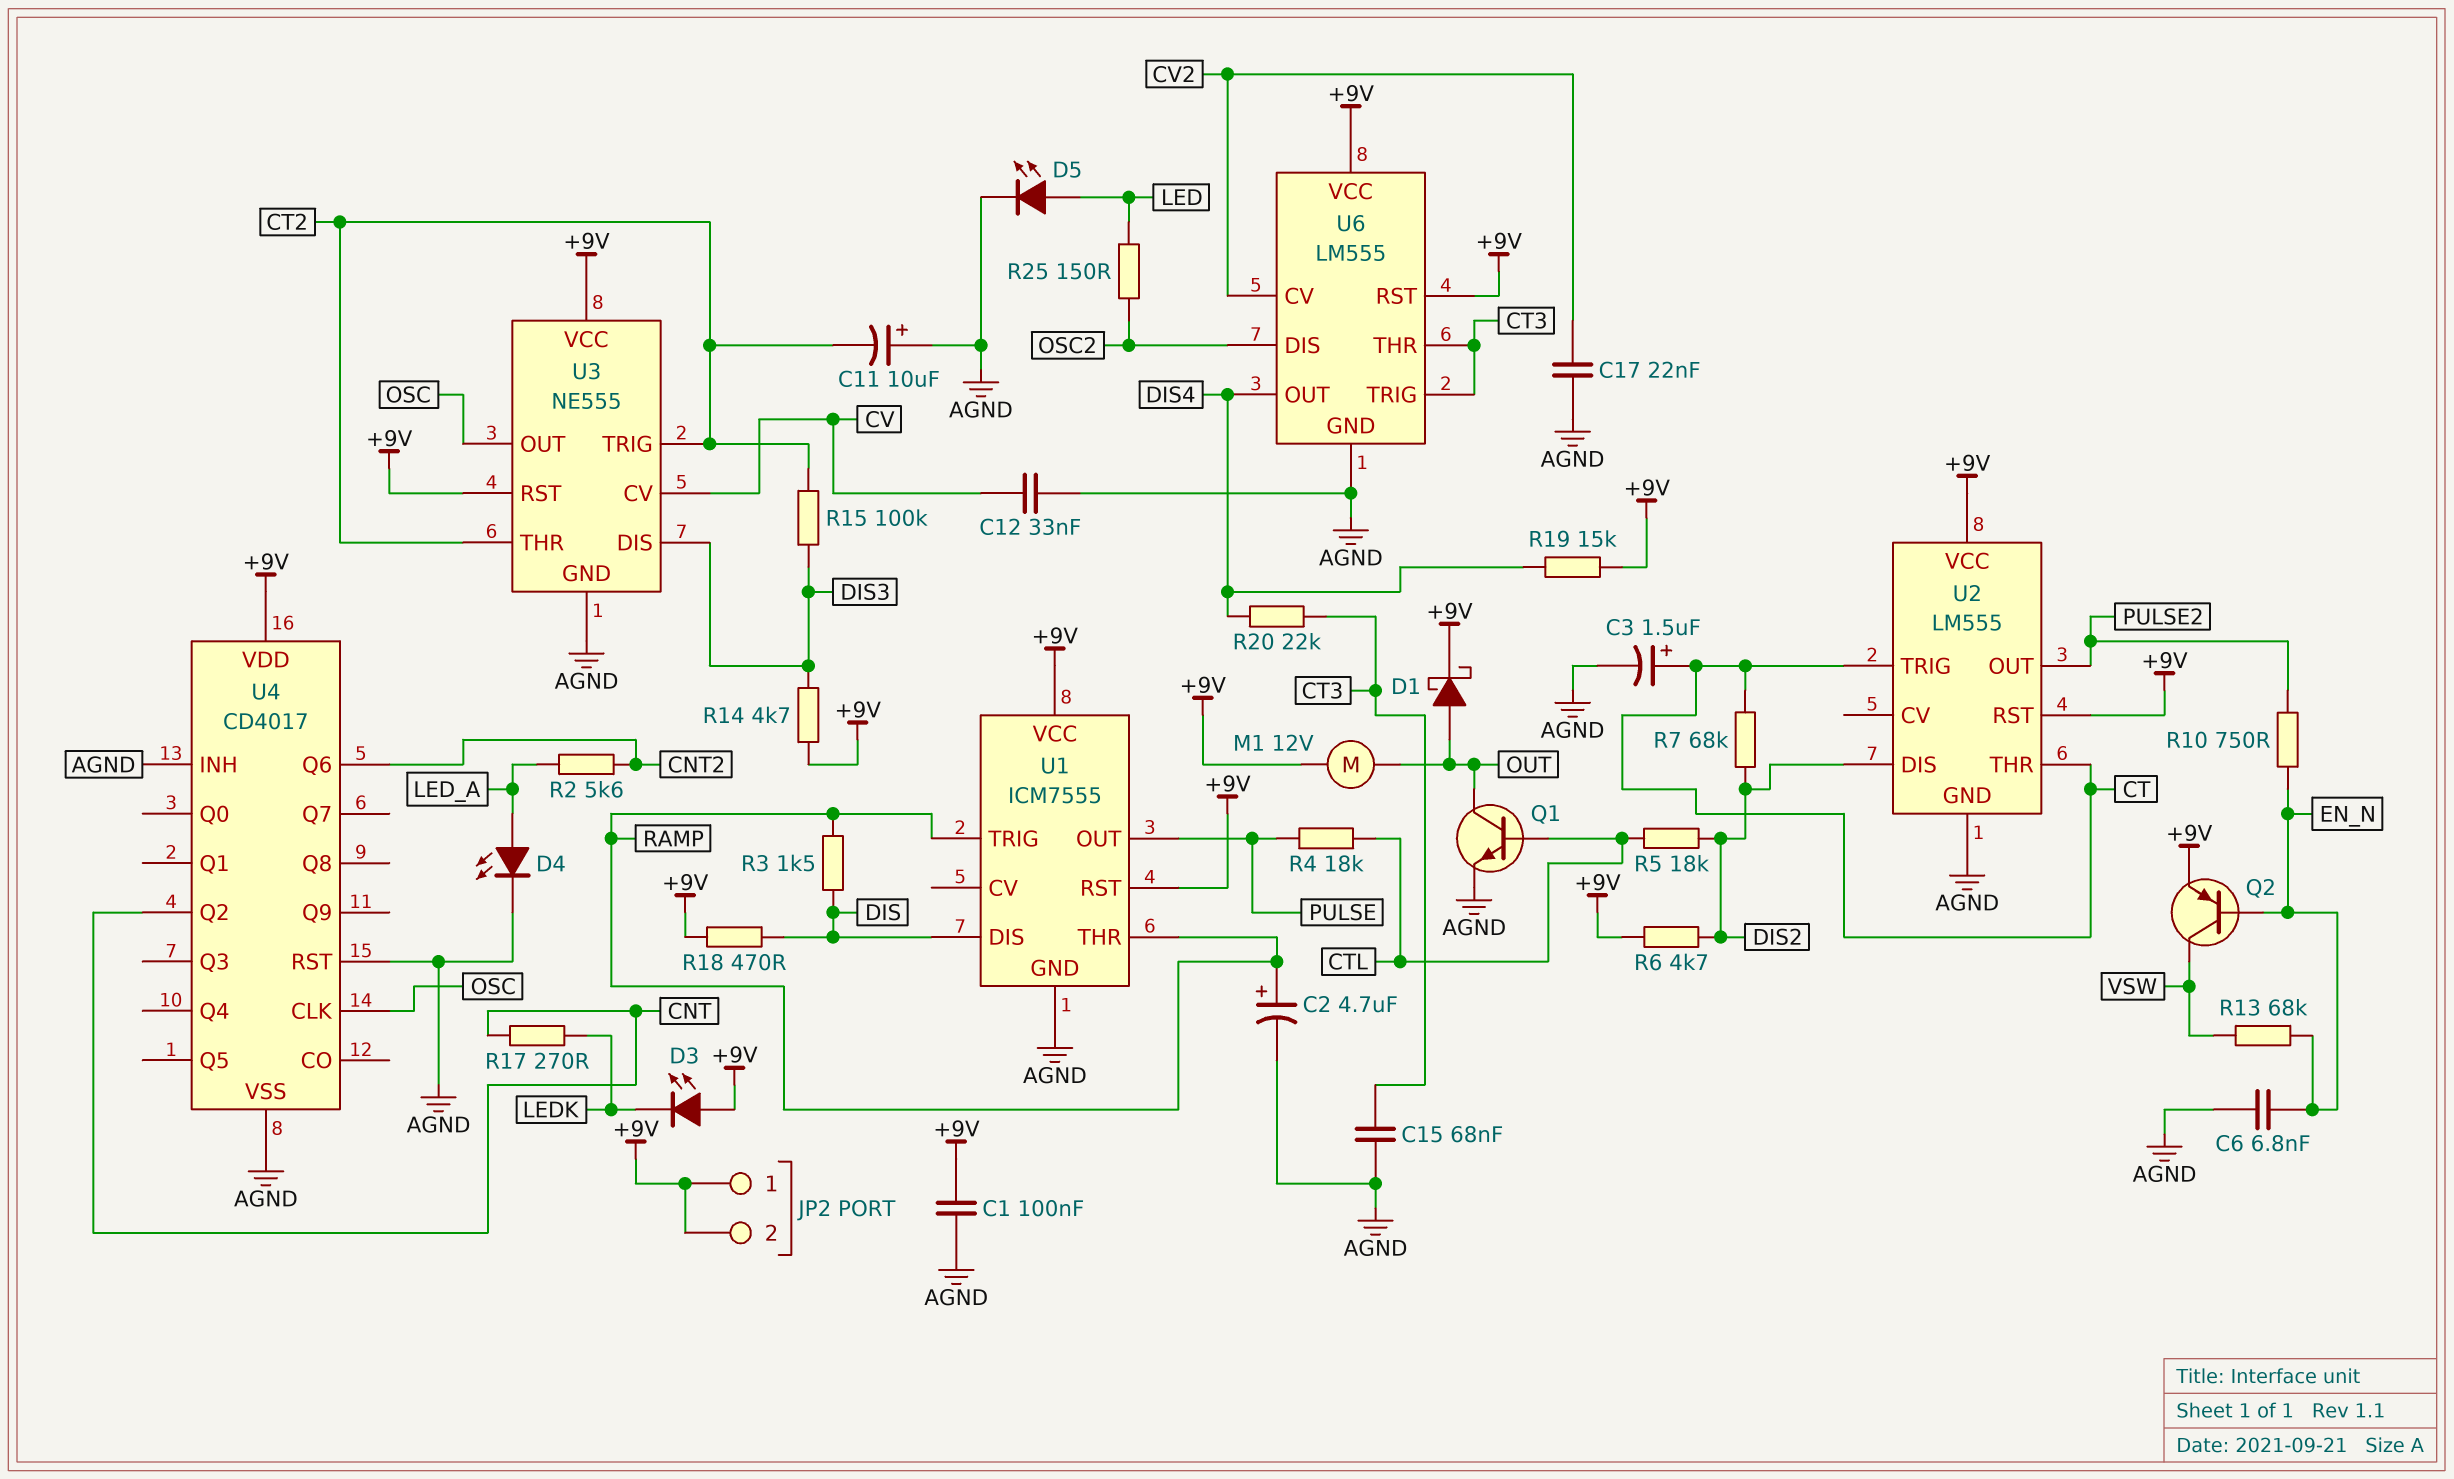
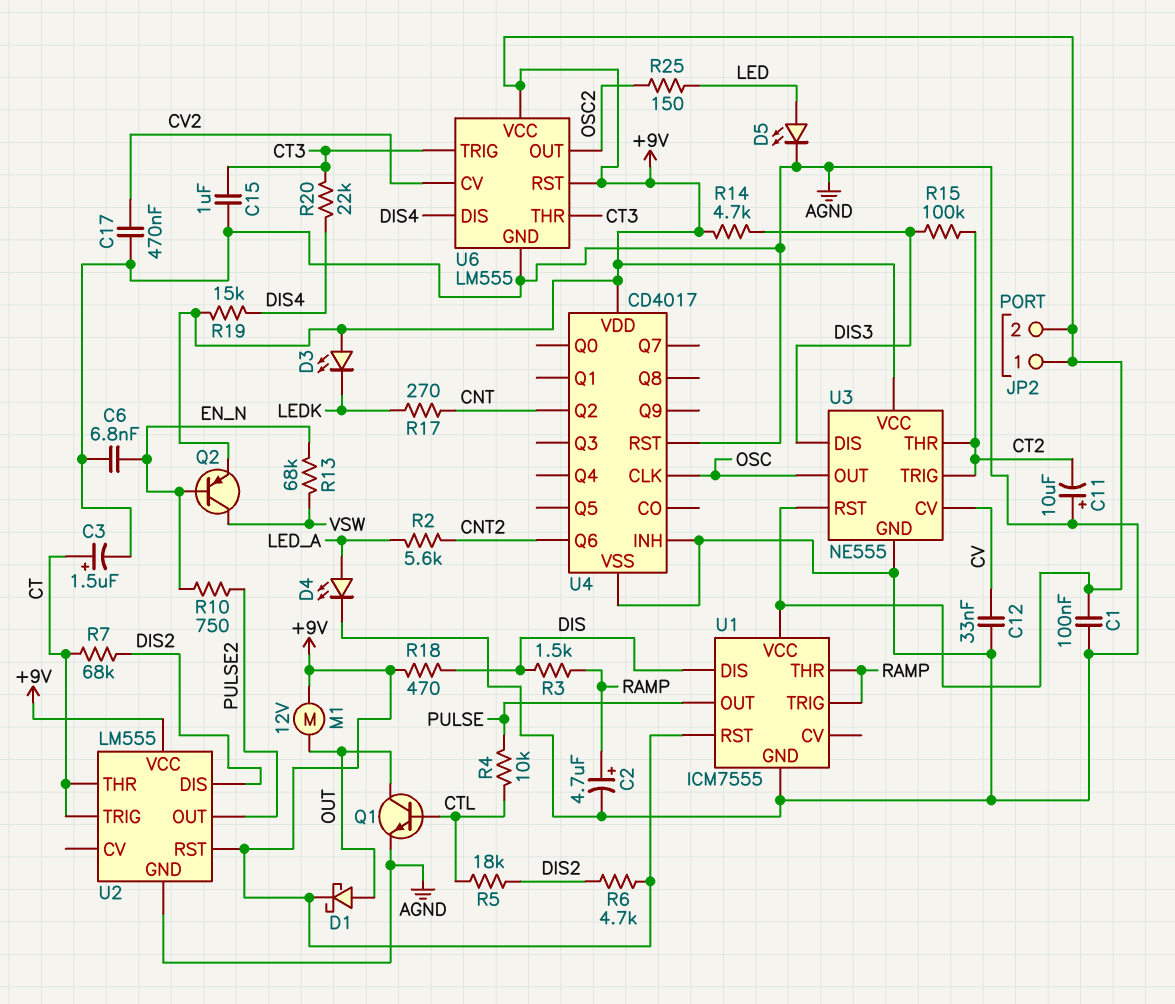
C15: 68nF (AGND, CT3) -> 1uF (AGND, CT3)
C17: 22nF (AGND, CV2) -> 470nF (AGND, CV2)
R4: 18k (CTL, PULSE) -> 10k (CTL, PULSE)
U6 pin DIS: OSC2 -> DIS4
U6 pin OUT: DIS4 -> OSC2

